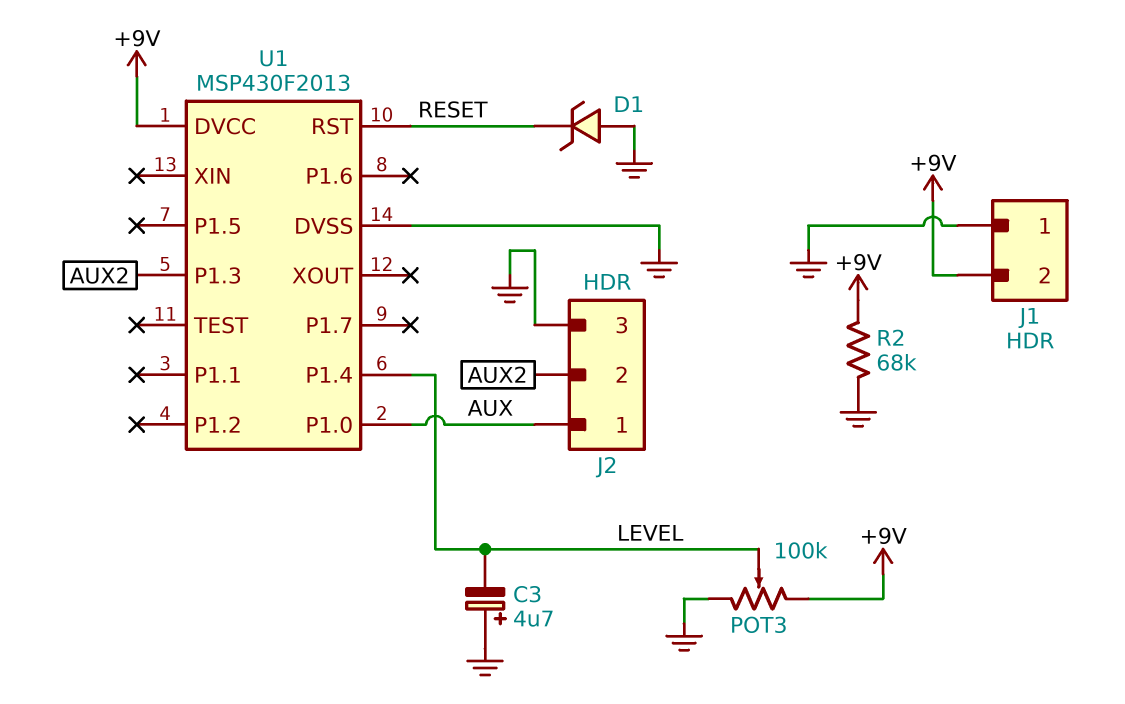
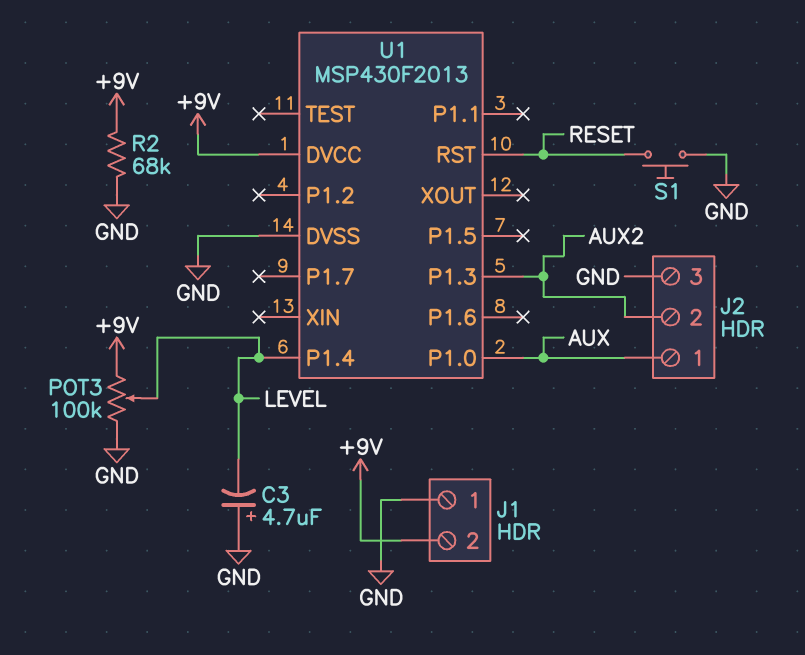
D1: zener (A GND, K RESET) -> none
S1: none -> button (GND, RESET)

